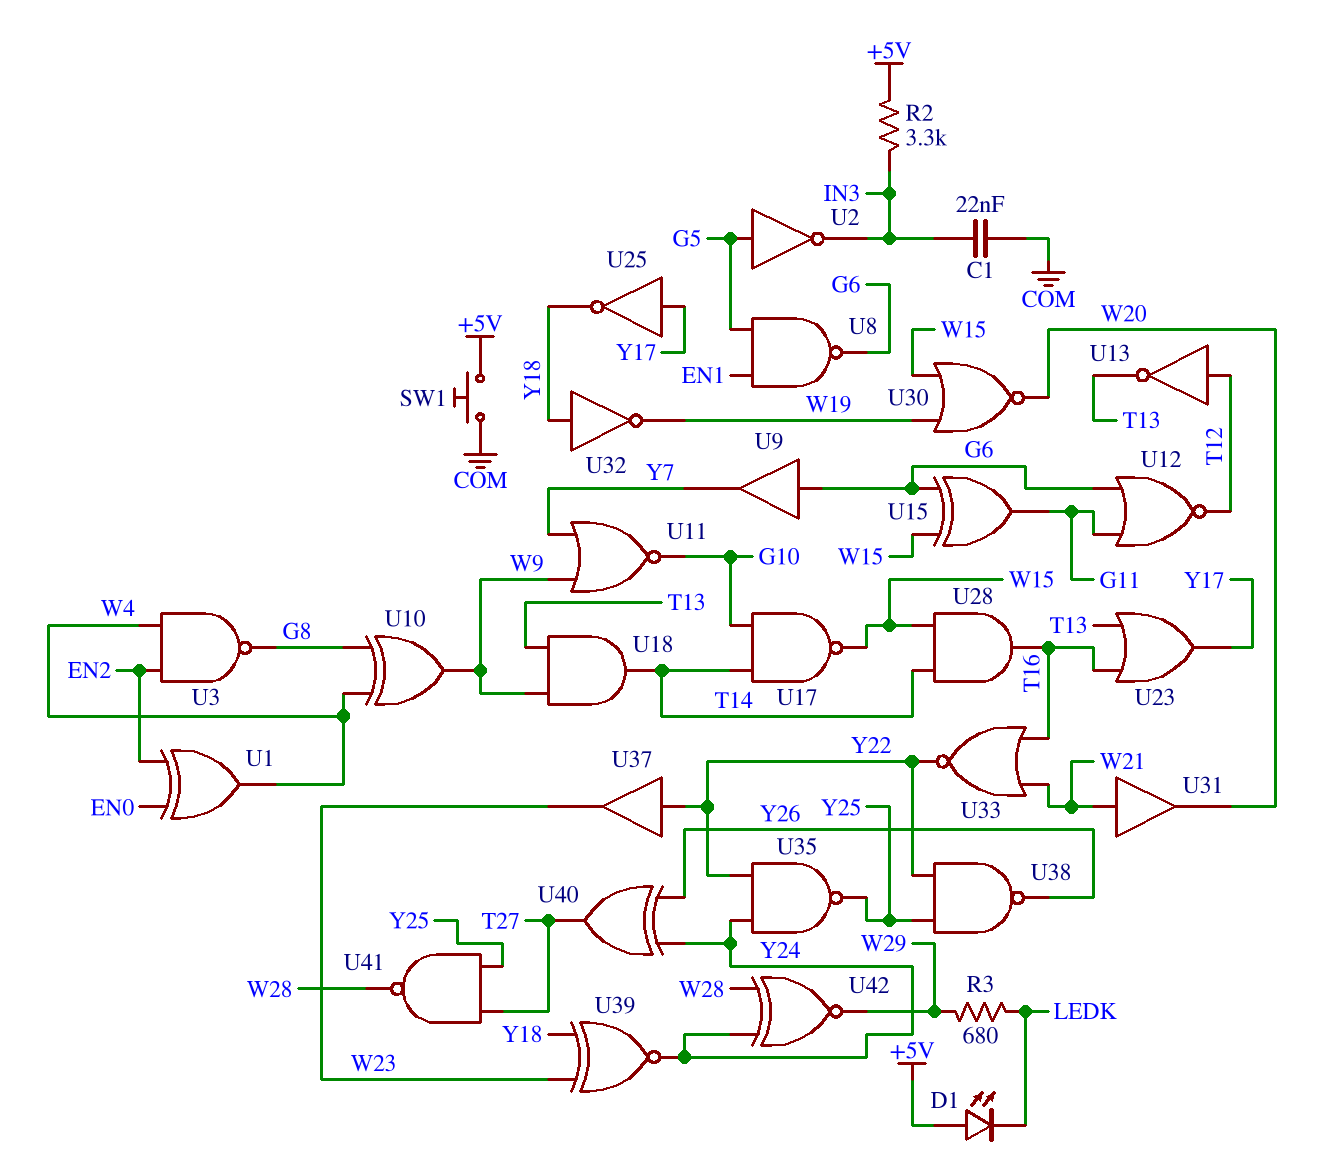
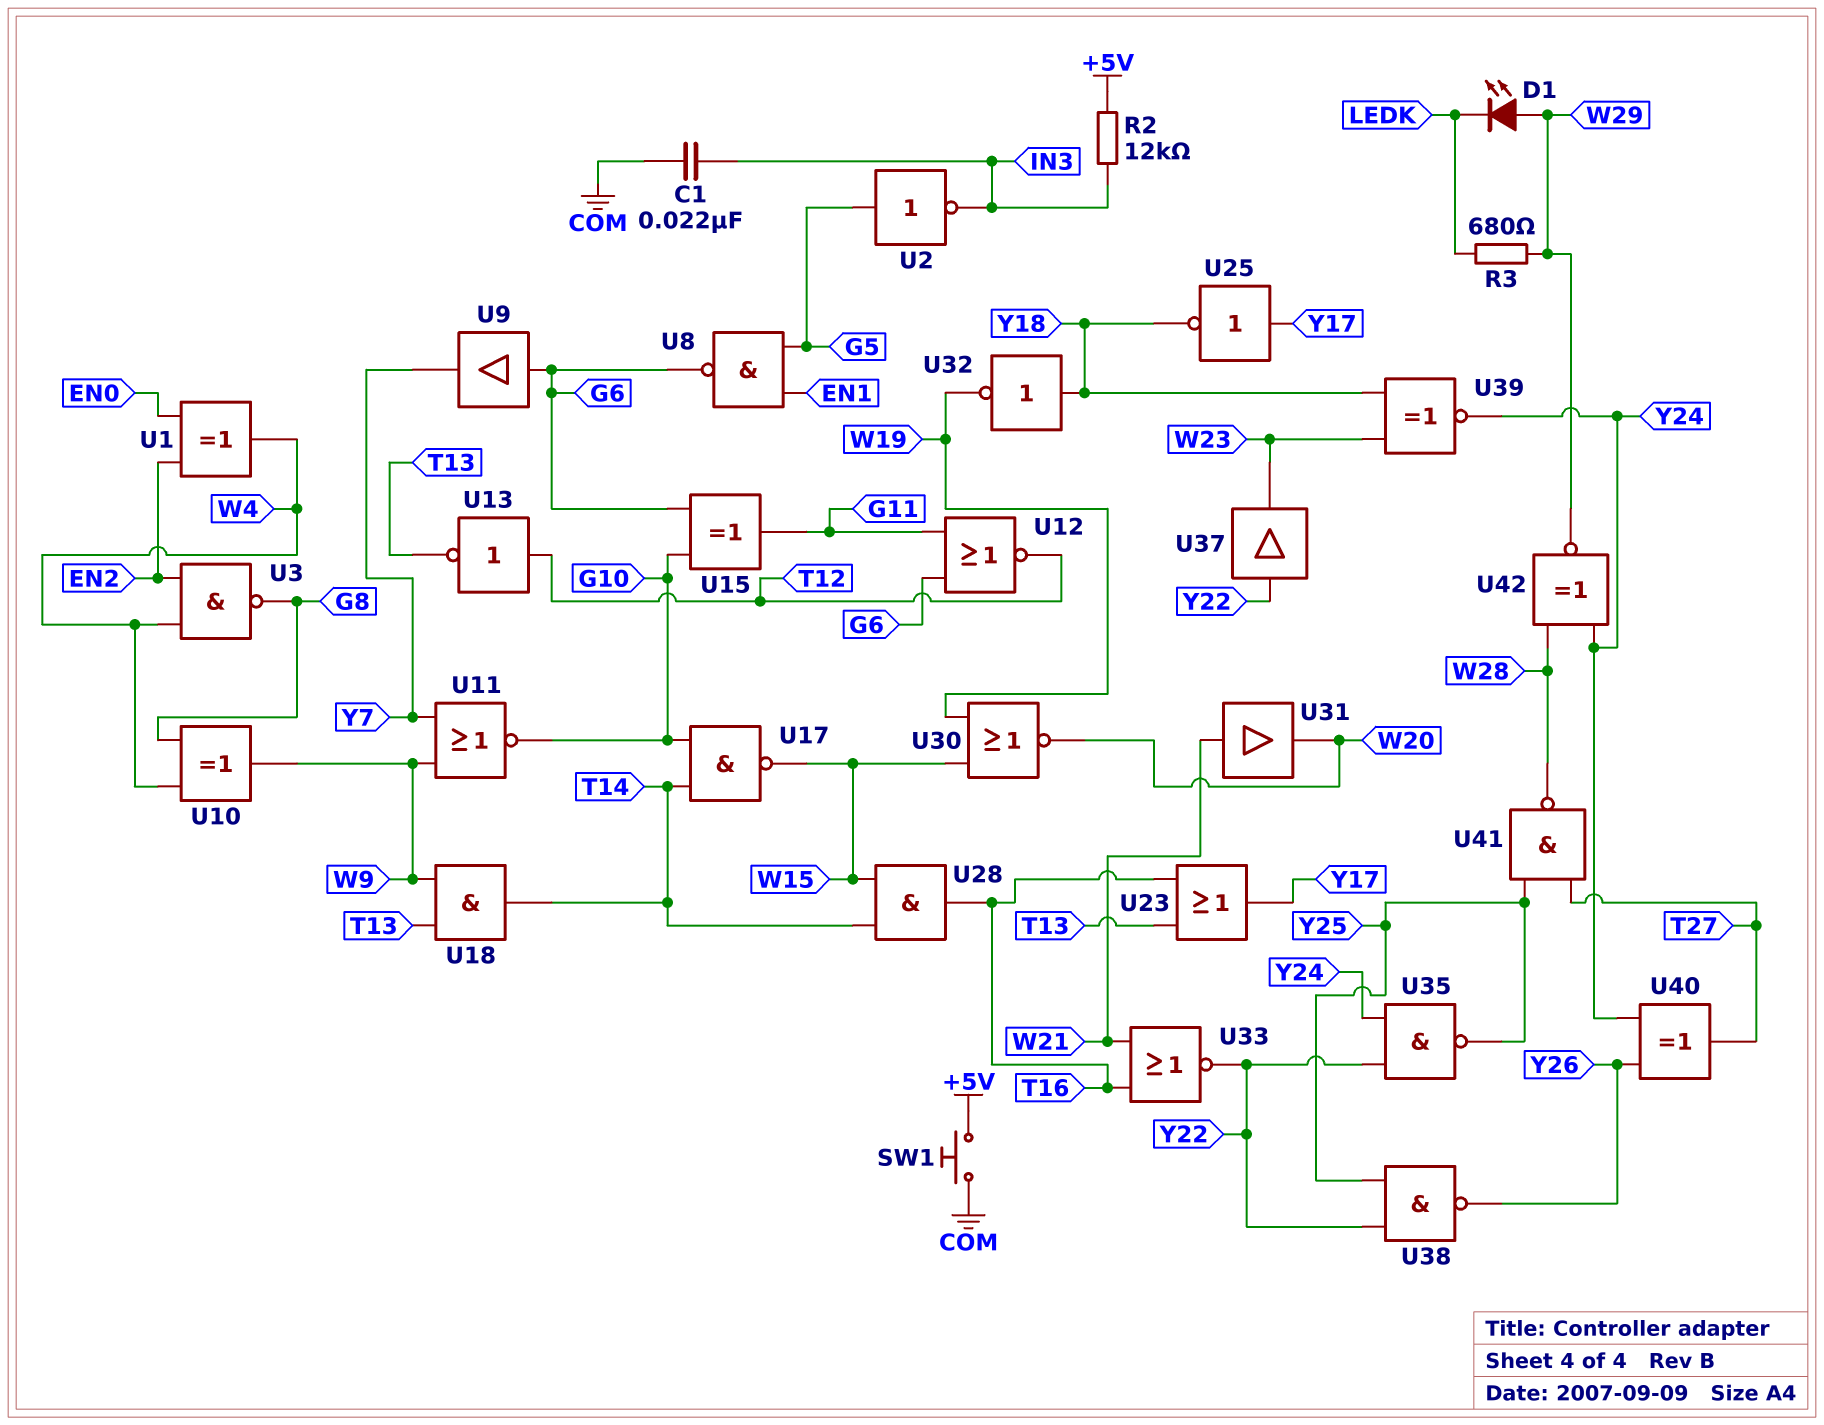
D1: LED (A +5V, K LEDK) -> LED (A W29, K LEDK)
R2: 3.3k (+5V, IN3) -> 12k (+5V, IN3)
U15: XOR (in G6, in W15, out G11) -> XOR (in G6, in G10, out G11)

